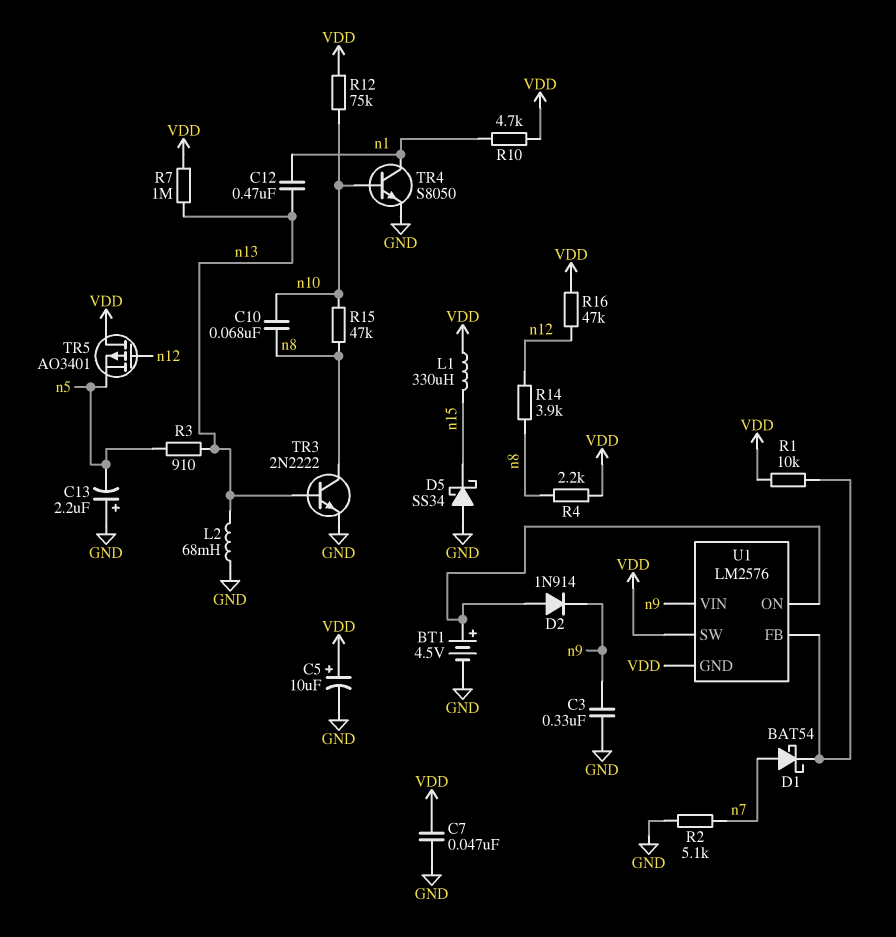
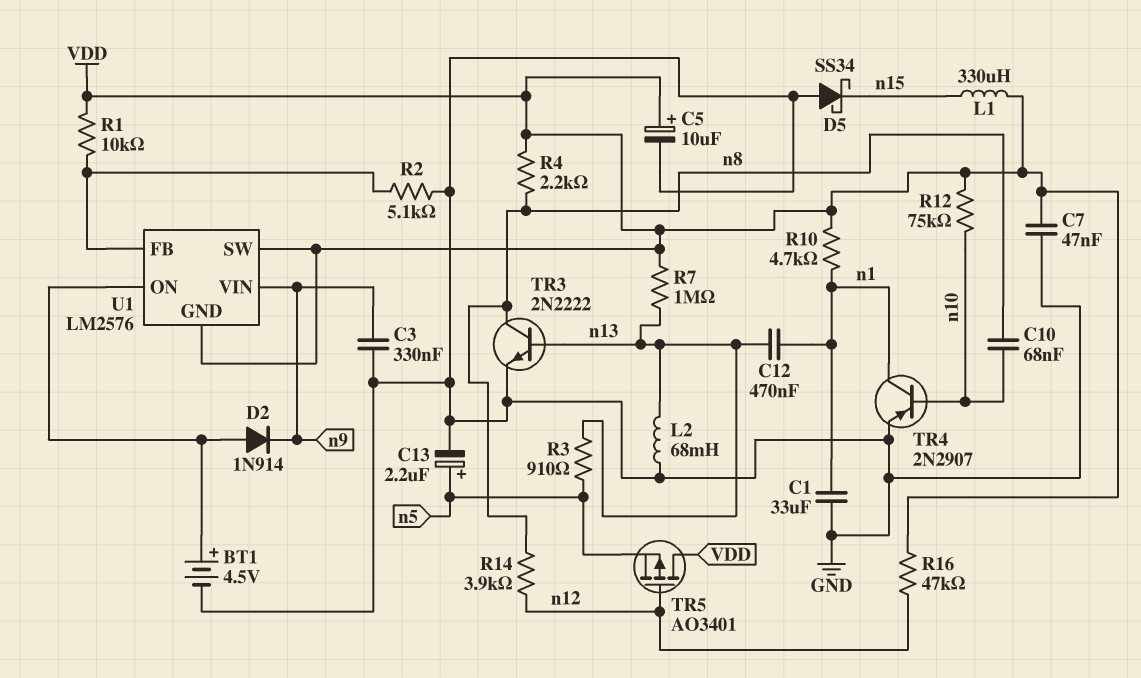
C1: none -> 33uF (GND, n1)
C13: 2.2uF (plus GND, minus n5) -> 2.2uF (plus n5, minus GND)
D1: schottky BAT54 (A n7, K U1/FB) -> none
R2: 5.1k (GND, n7) -> 5.1k (GND, U1/FB)
R15: 47k (n8, n10) -> none
TR4: NPN S8050 (B n10, C n1, E GND) -> PNP 2N2907 (B n10, C n1, E GND)

